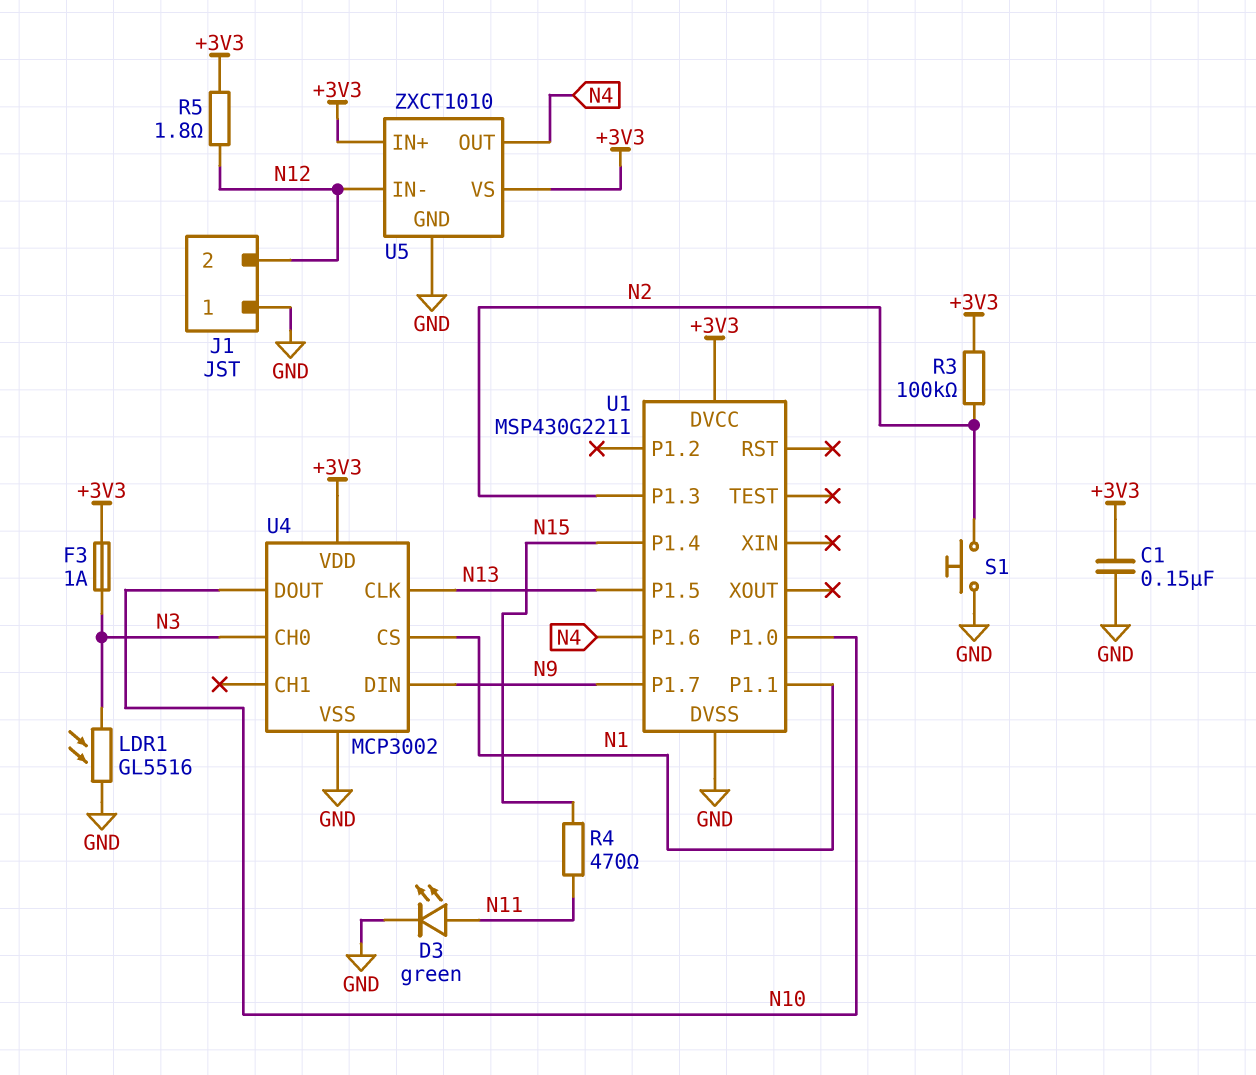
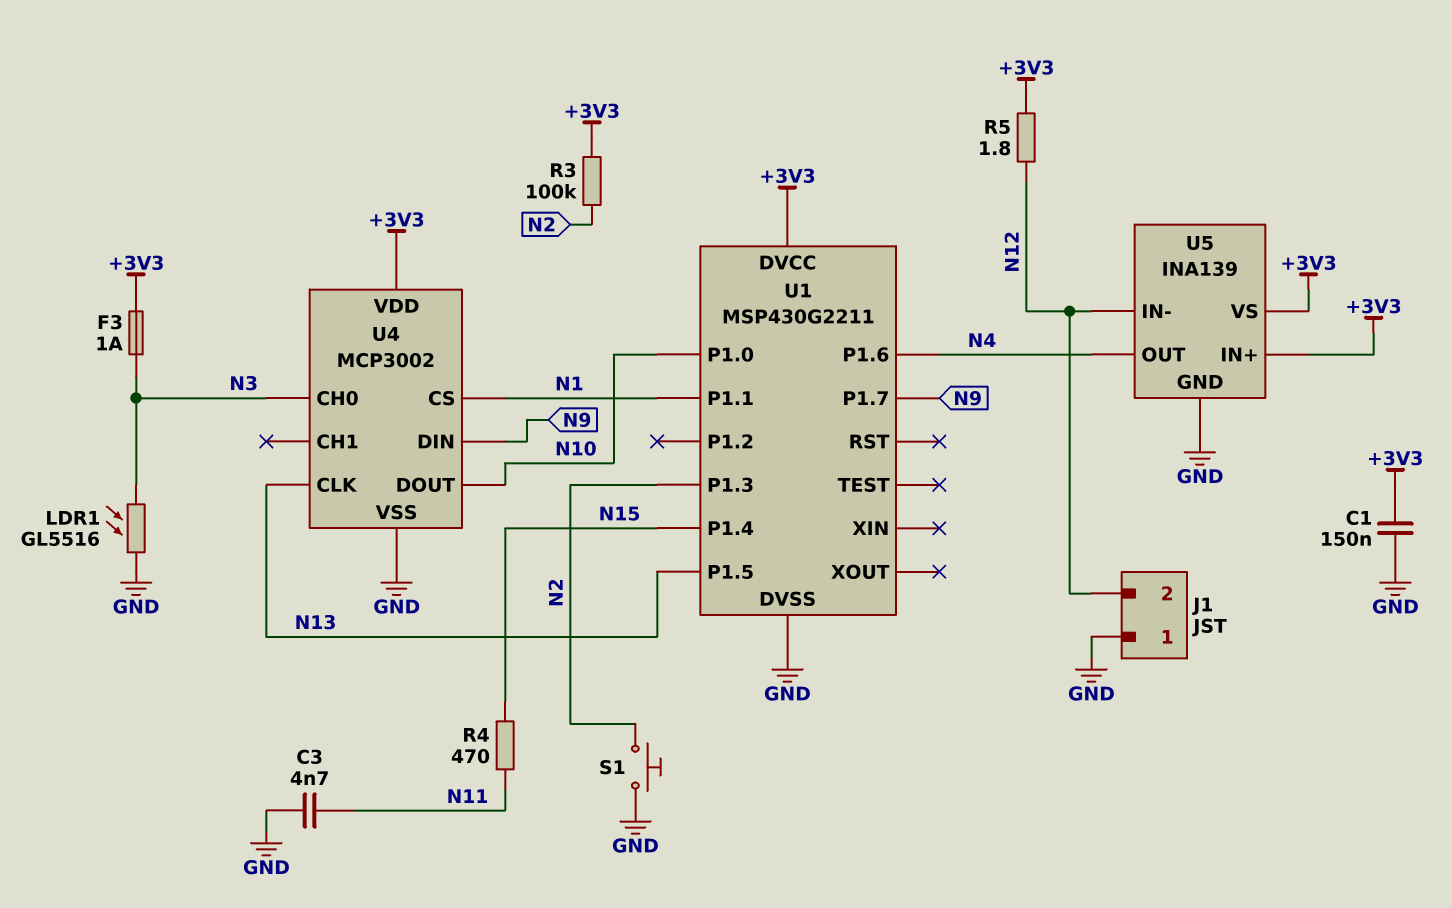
C3: none -> 4.7nF (GND, N11)
D3: LED green (A N11, K GND) -> none
U5: ZXCT1010 -> INA139

